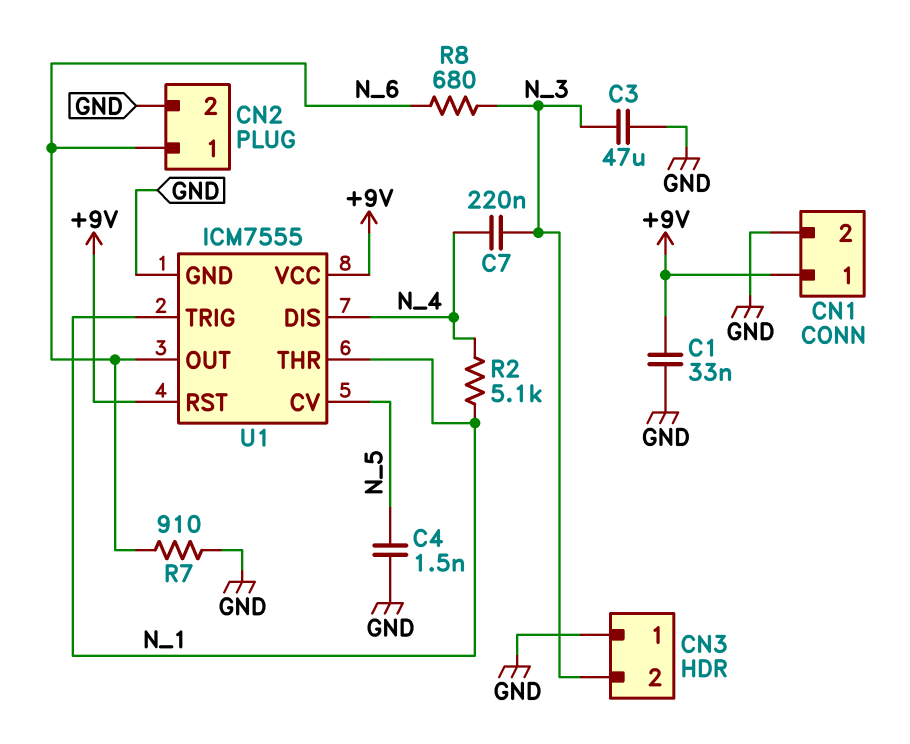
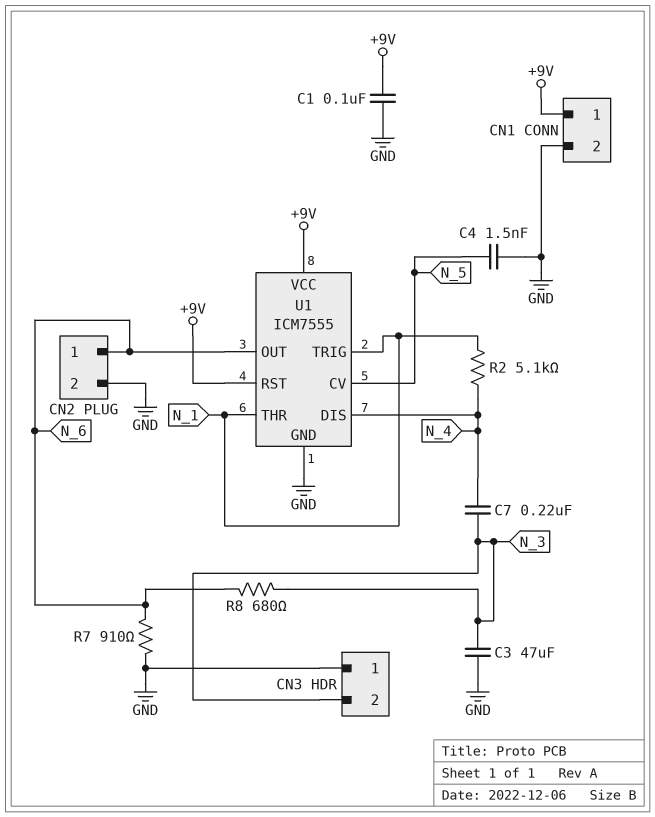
C1: 33nF (+9V, GND) -> 100nF (+9V, GND)

